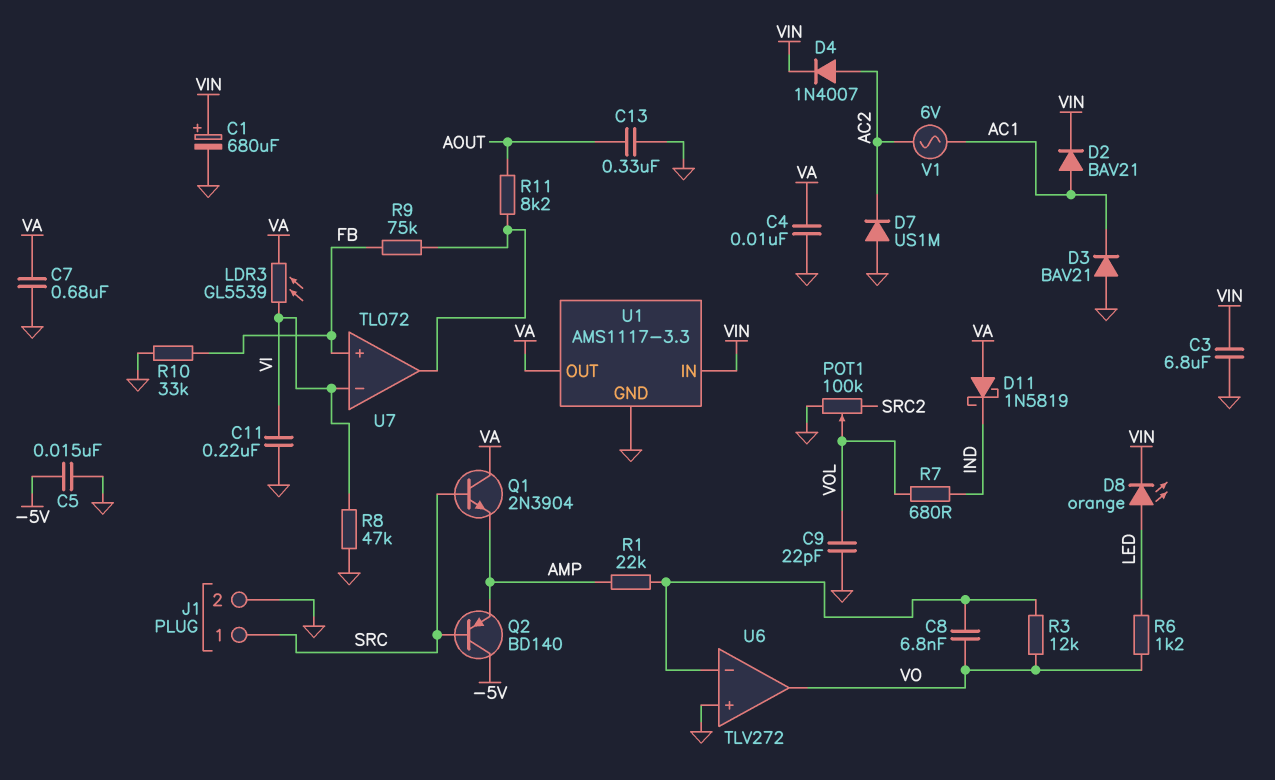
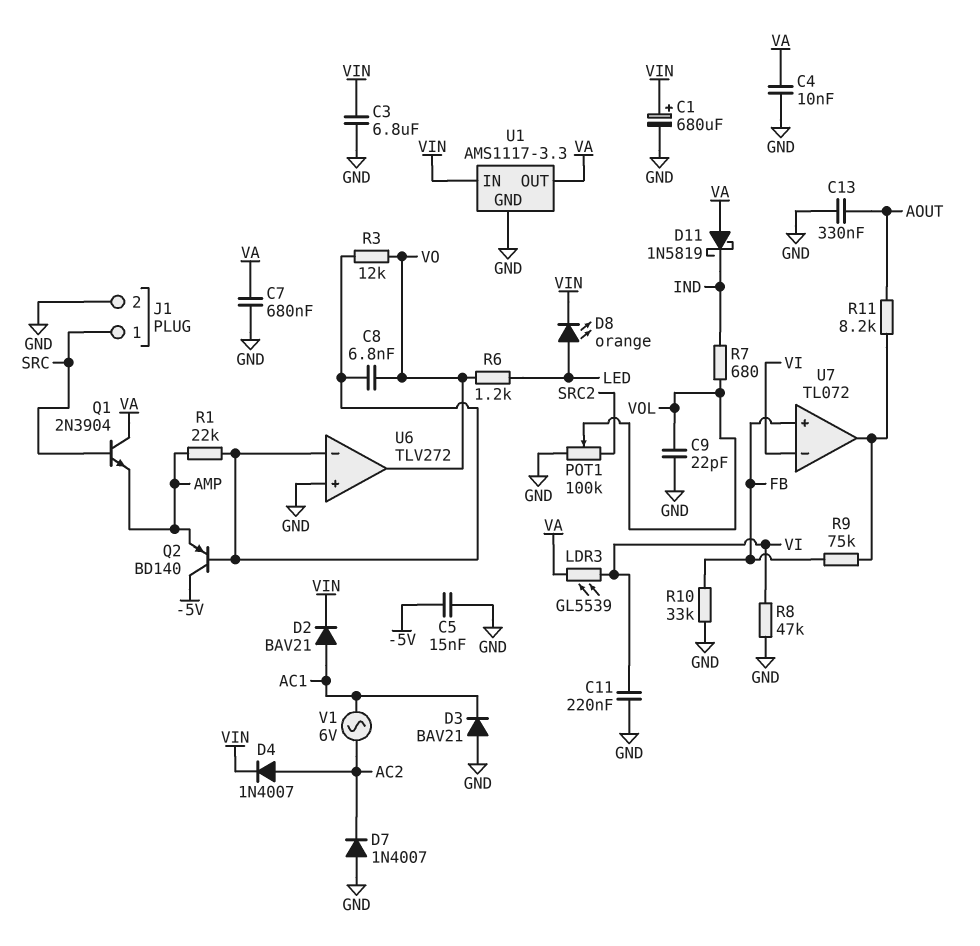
D7: diode US1M (A GND, K AC2) -> diode 1N4007 (A GND, K AC2)
Q2: PNP BD140 (B SRC, C -5V, E AMP) -> PNP BD140 (B U6/in-, C -5V, E AMP)

